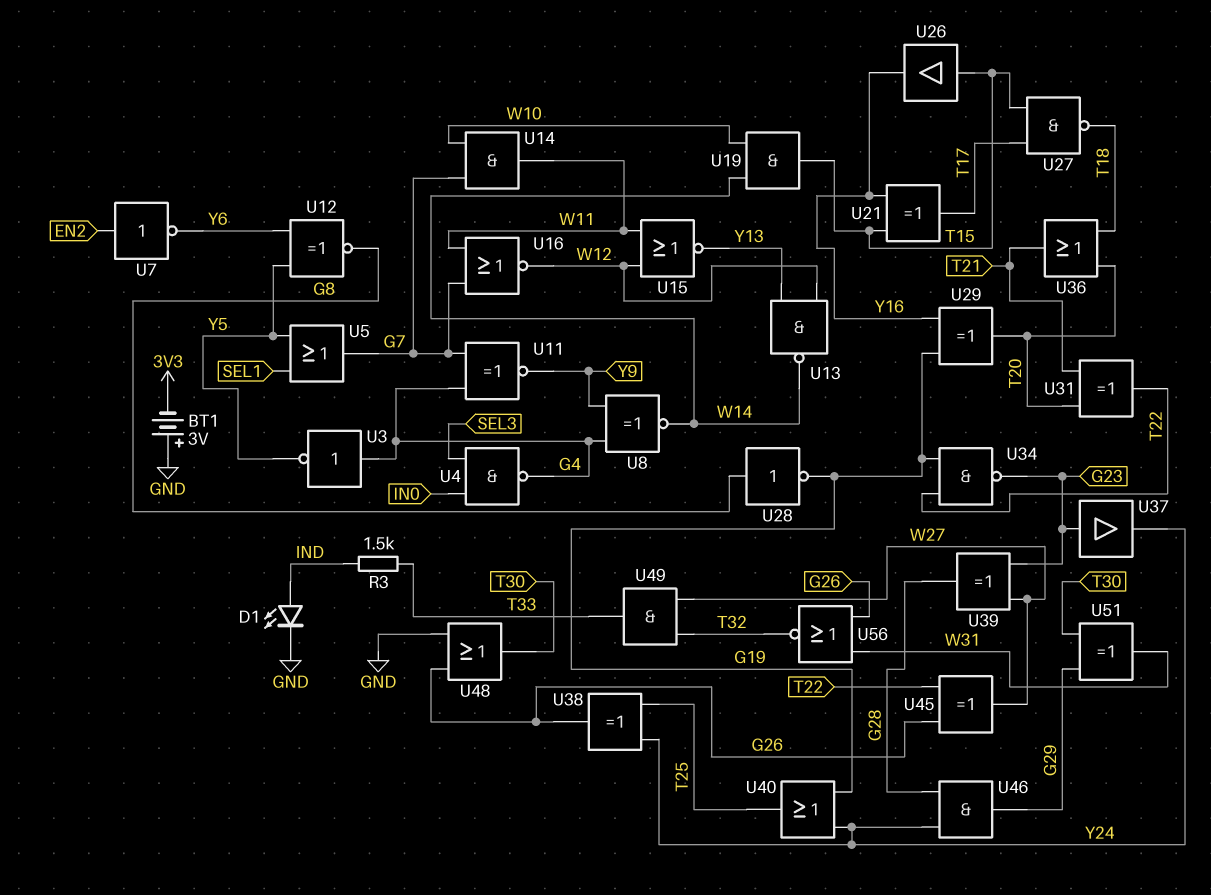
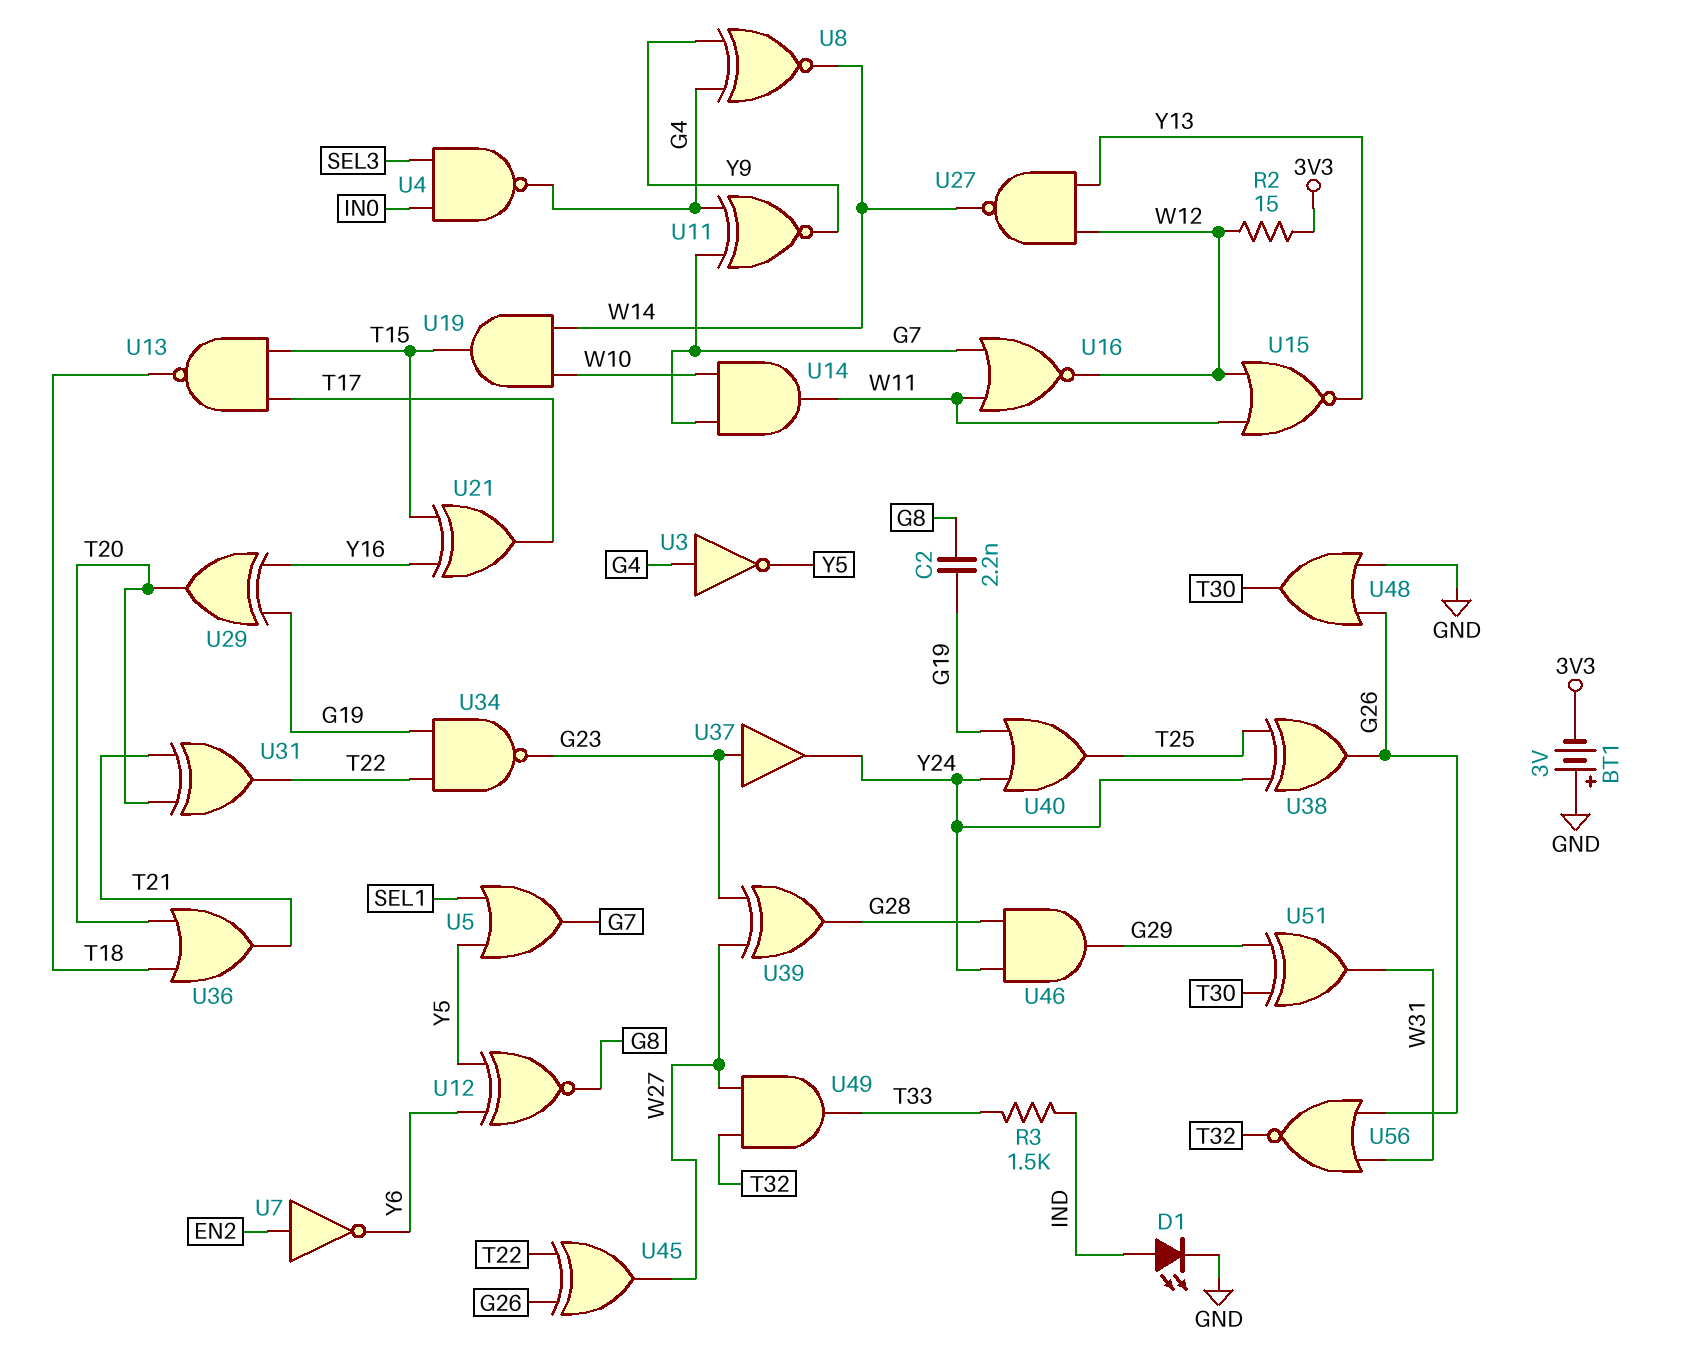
C2: none -> 2.2nF (G8, G19)
R2: none -> 15 (3V3, W12)
U13: NAND (in W12, in Y13, out W14) -> NAND (in T15, in T17, out T18)
U26: buffer (in T15, out Y16) -> none
U27: NAND (in T15, in T17, out T18) -> NAND (in W12, in Y13, out W14)
U28: NOT (in G8, out G19) -> none

